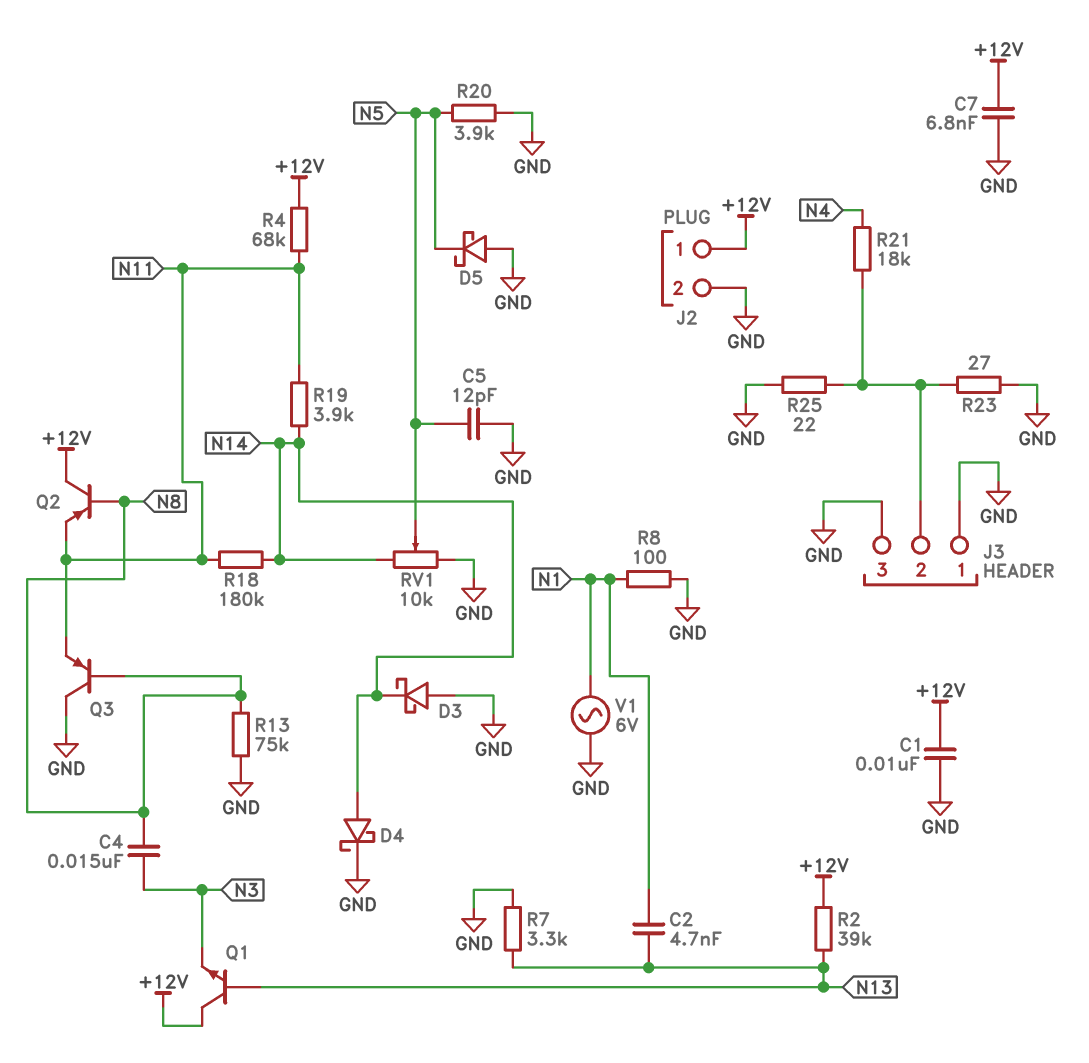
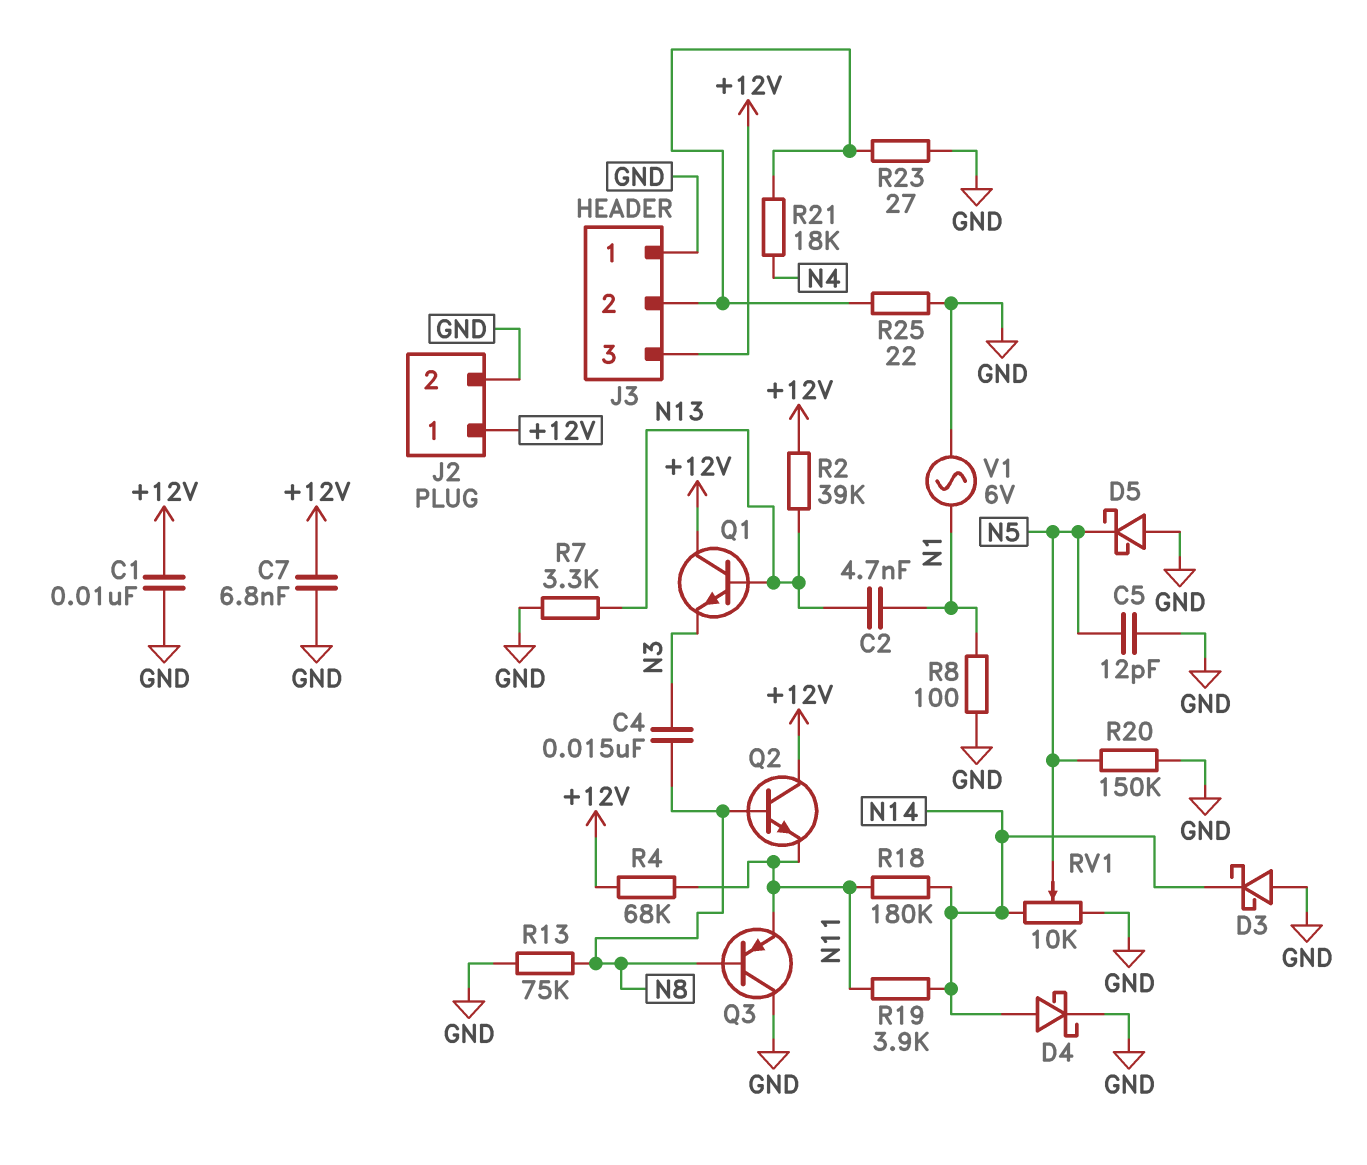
J3 pin 3: GND -> +12V
Q2: PNP (B N8, C +12V, E N11) -> NPN (B N8, C +12V, E N11)
R20: 3.9k (GND, N5) -> 150k (GND, N5)

